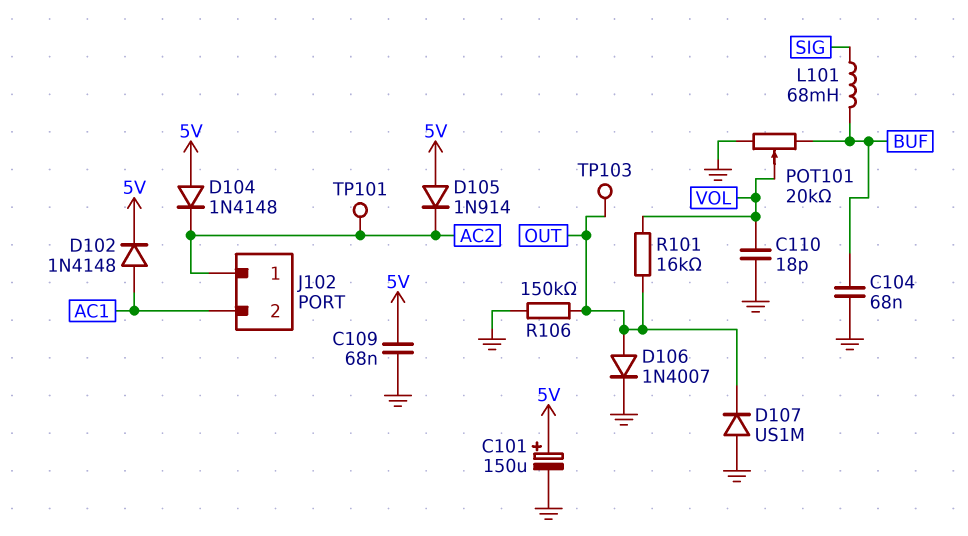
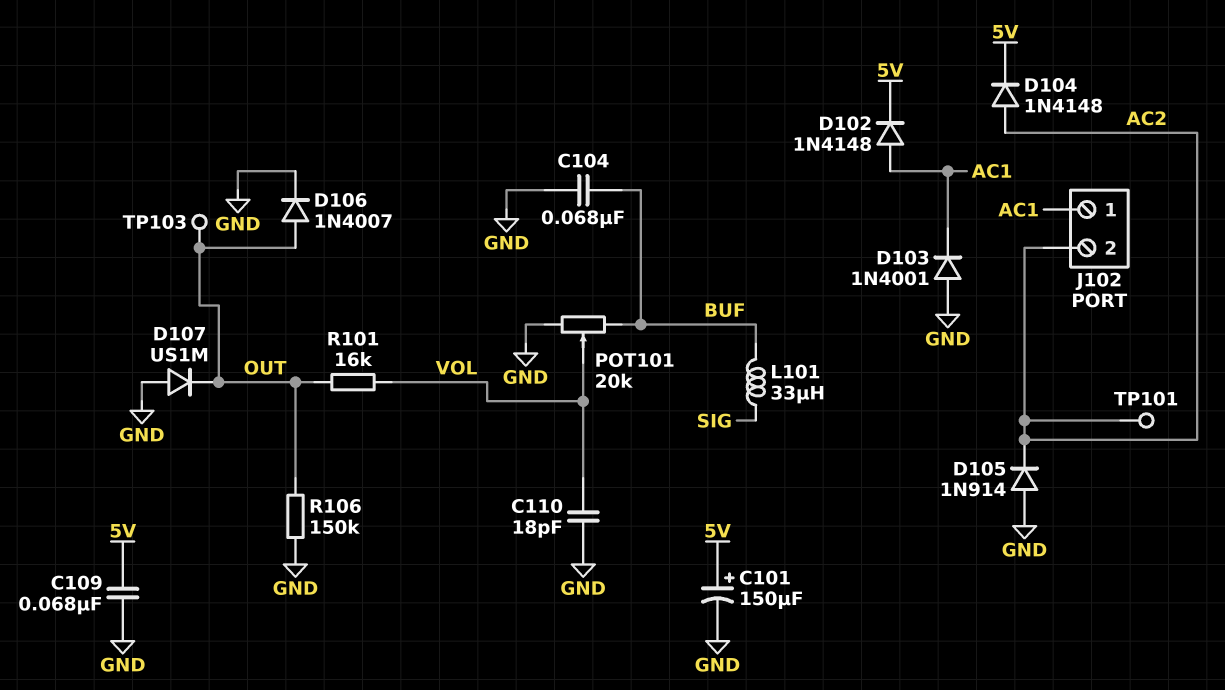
D103: none -> diode 1N4001 (A GND, K AC1)
D104: diode 1N4148 (A 5V, K AC2) -> diode 1N4148 (A AC2, K 5V)
D105: diode 1N914 (A 5V, K AC2) -> diode 1N914 (A GND, K AC2)
J102 pin 1: AC2 -> AC1
J102 pin 2: AC1 -> AC2
L101: 68mH (BUF, SIG) -> 33uH (BUF, SIG)

